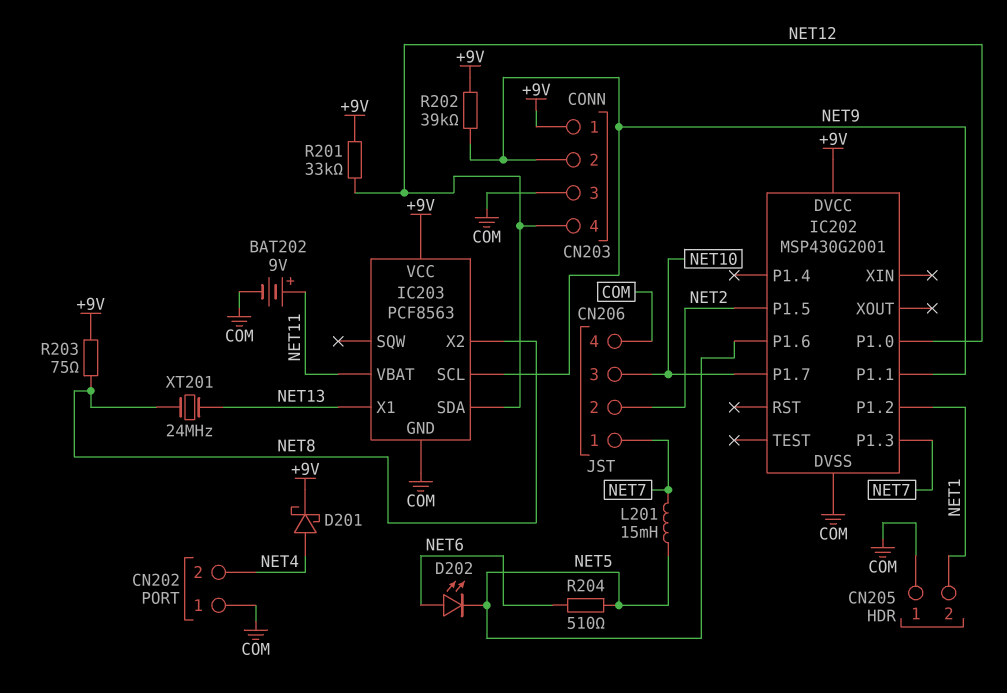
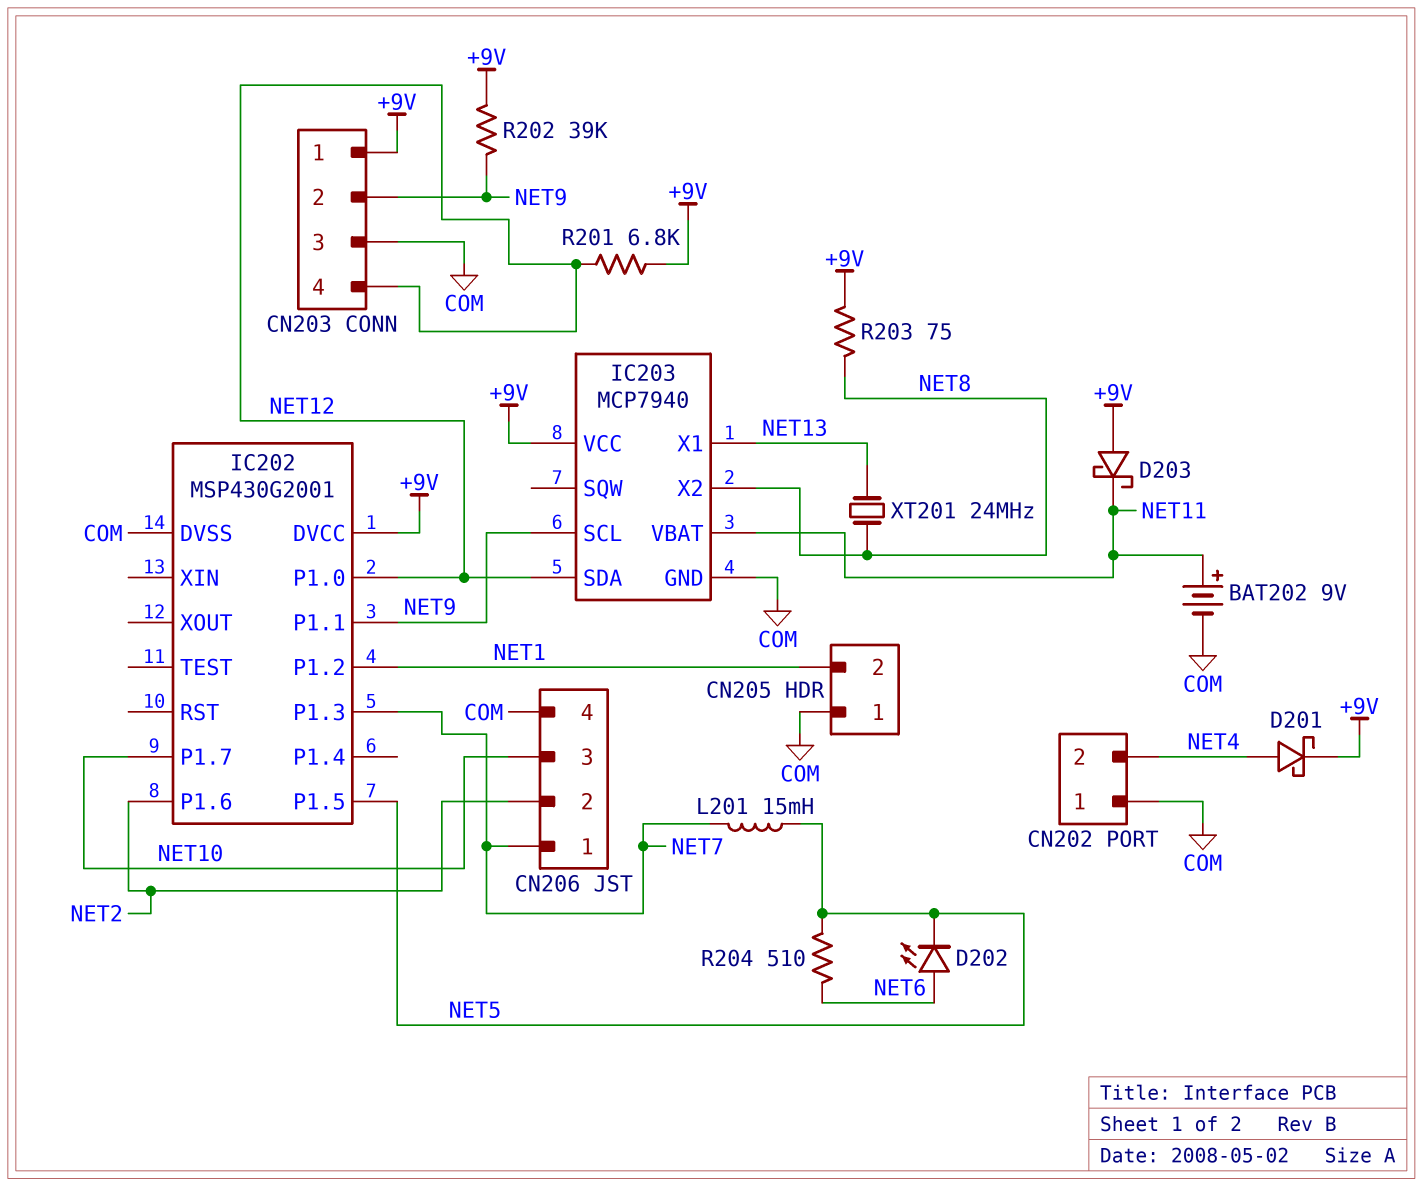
D203: none -> schottky (A +9V, K NET11)
IC202 pin P1.5: NET2 -> NET5
IC202 pin P1.6: NET5 -> NET2
IC203: PCF8563 -> MCP7940
R201: 33k (+9V, NET12) -> 6.8k (+9V, NET12)

